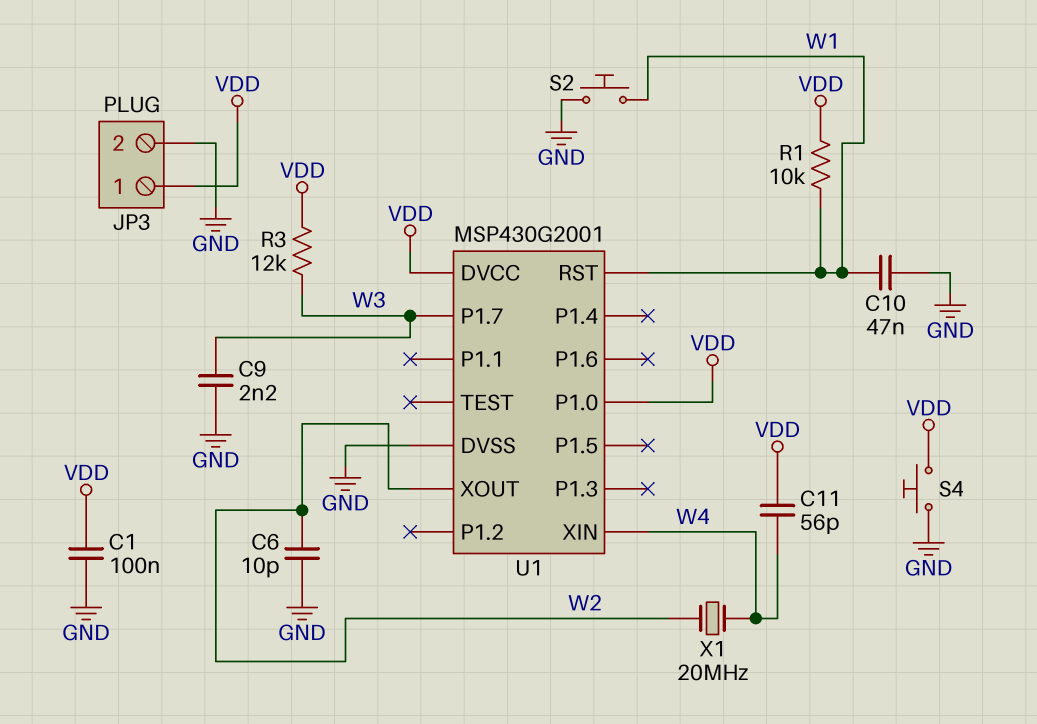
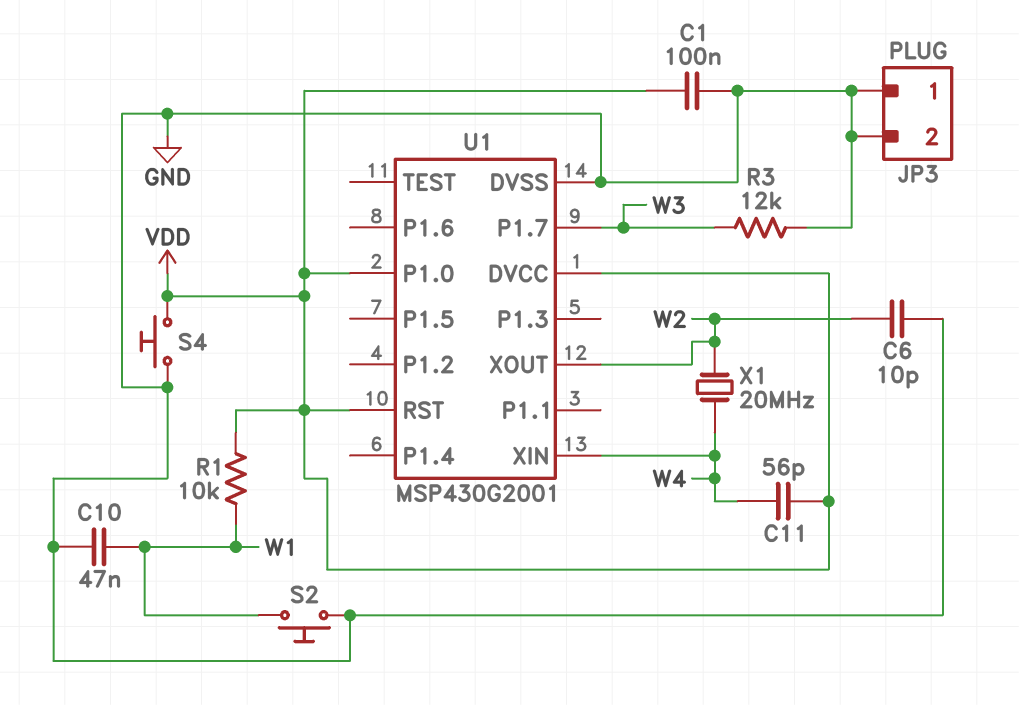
C9: 2.2nF (GND, W3) -> none
JP3 pin 1: VDD -> GND
R3: 12k (VDD, W3) -> 12k (GND, W3)
U1 pin RST: W1 -> VDD

